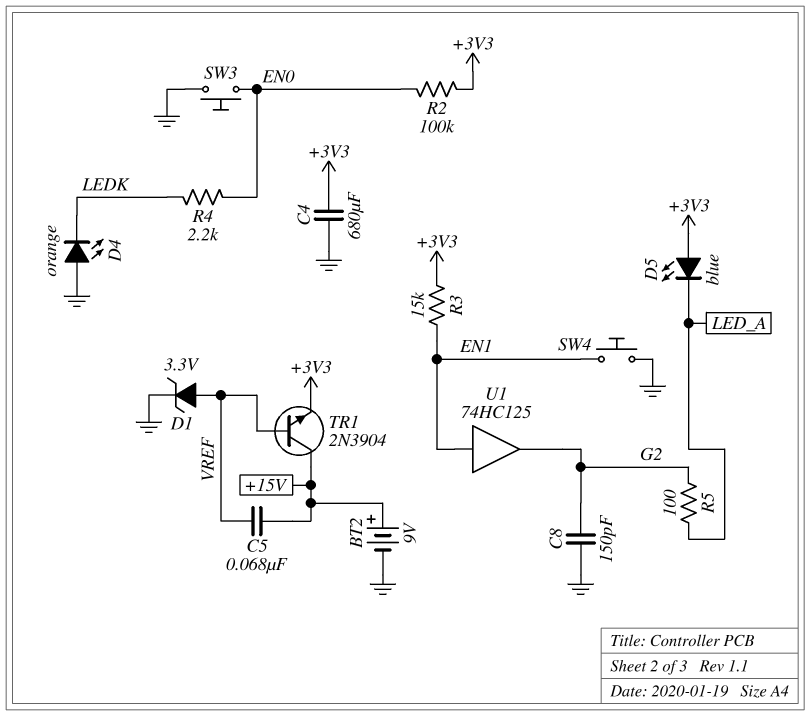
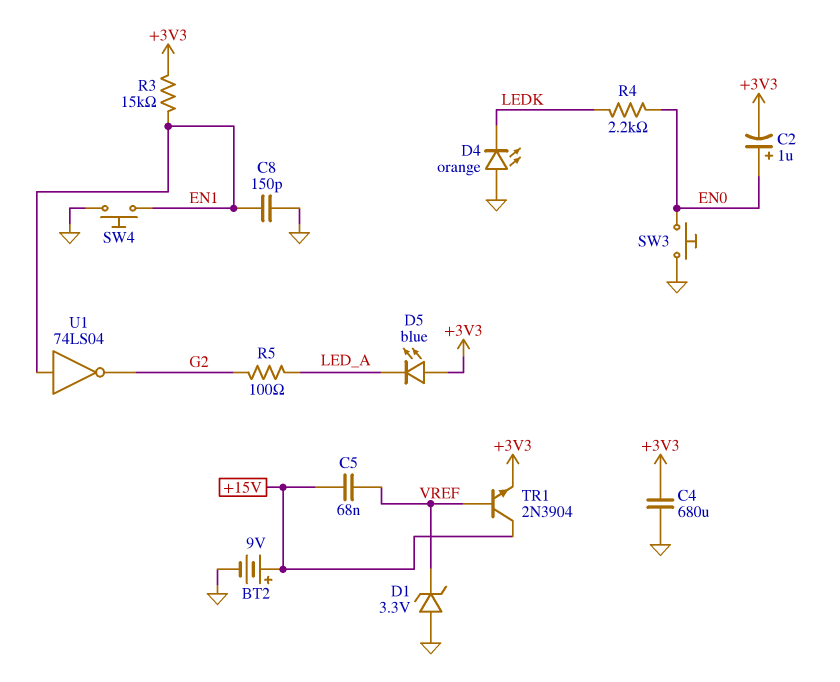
C2: none -> 1uF (plus EN0, minus +3V3)
C8: 150pF (G2, GND) -> 150pF (EN1, GND)
D1: zener 3.3V (A VREF, K GND) -> zener 3.3V (A GND, K VREF)
R2: 100k (+3V3, EN0) -> none
U1: buffer 74HC125 (in EN1, out G2) -> NOT 74LS04 (in EN1, out G2)

